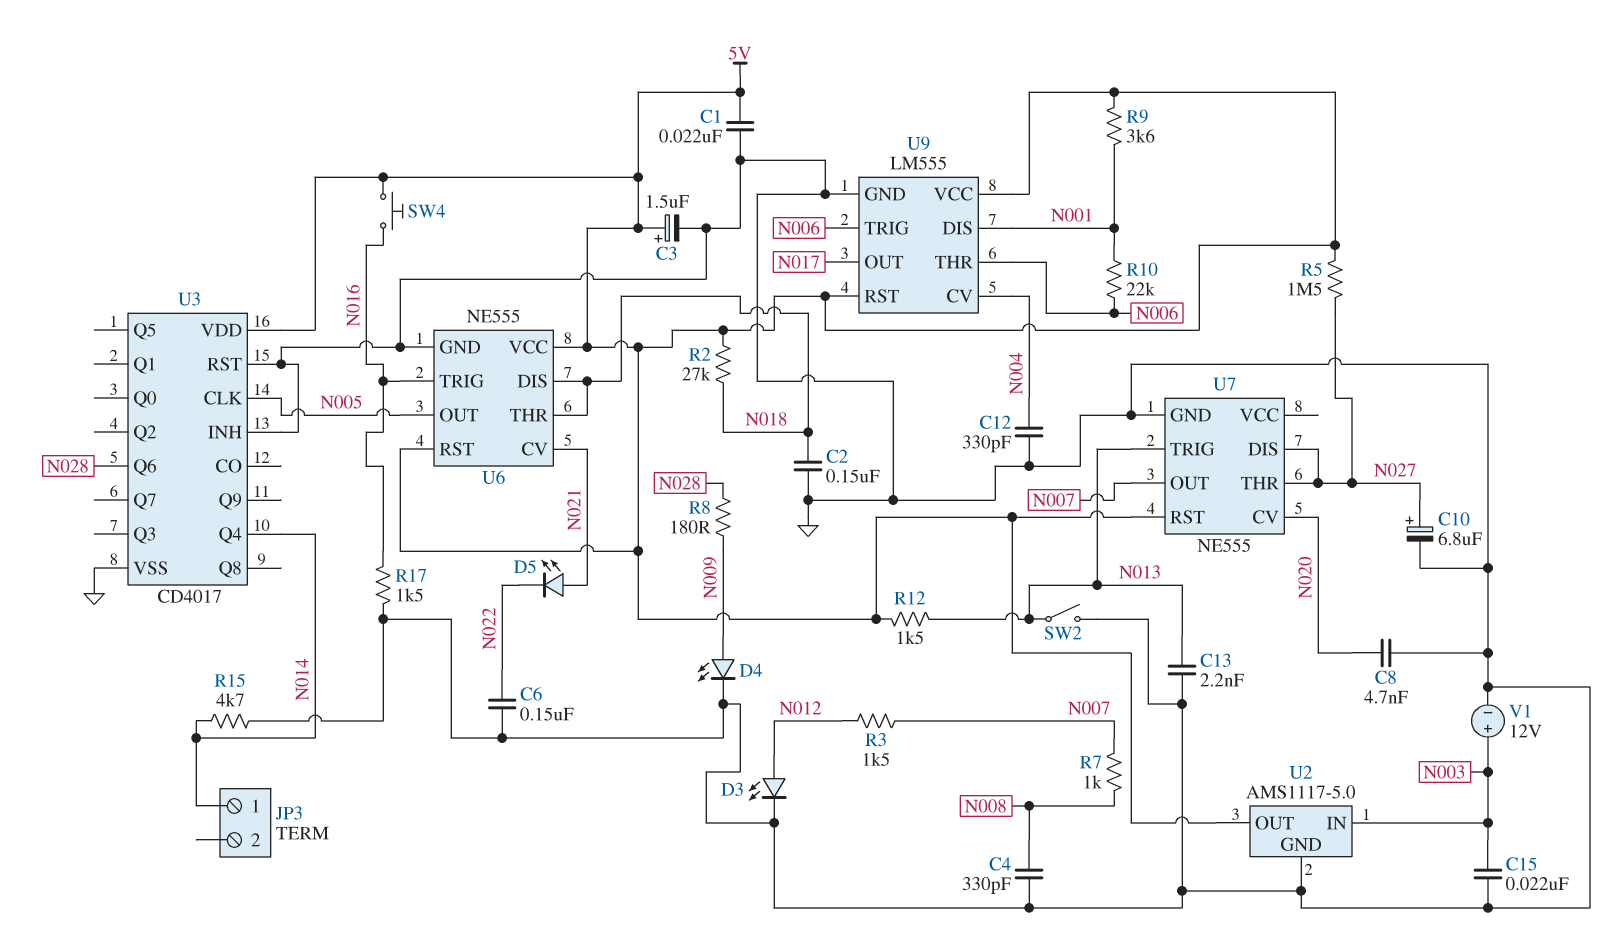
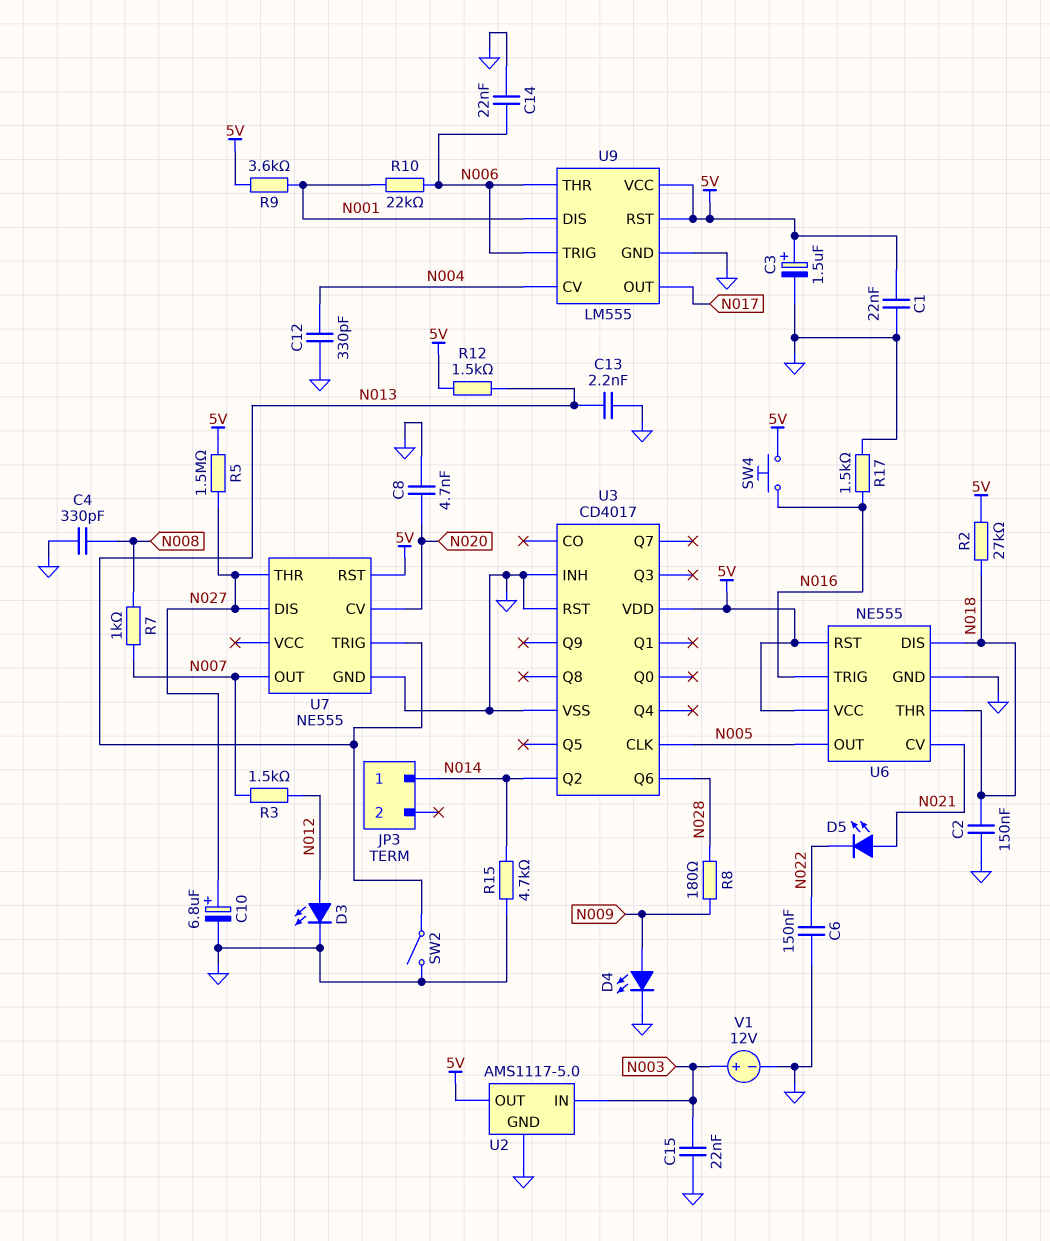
C14: none -> 22nF (GND, N006)
U3 pin Q2: none -> N014
U3 pin Q4: N014 -> none

